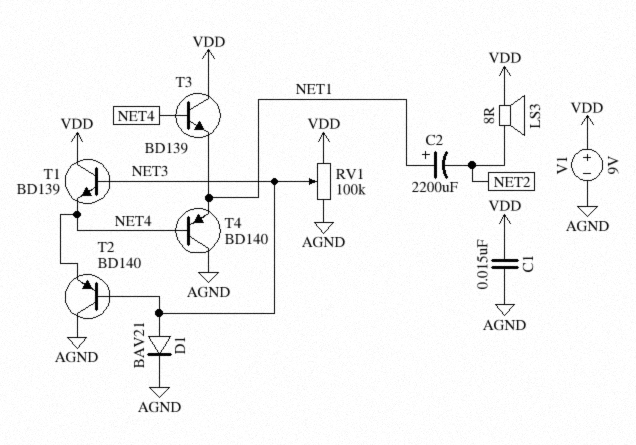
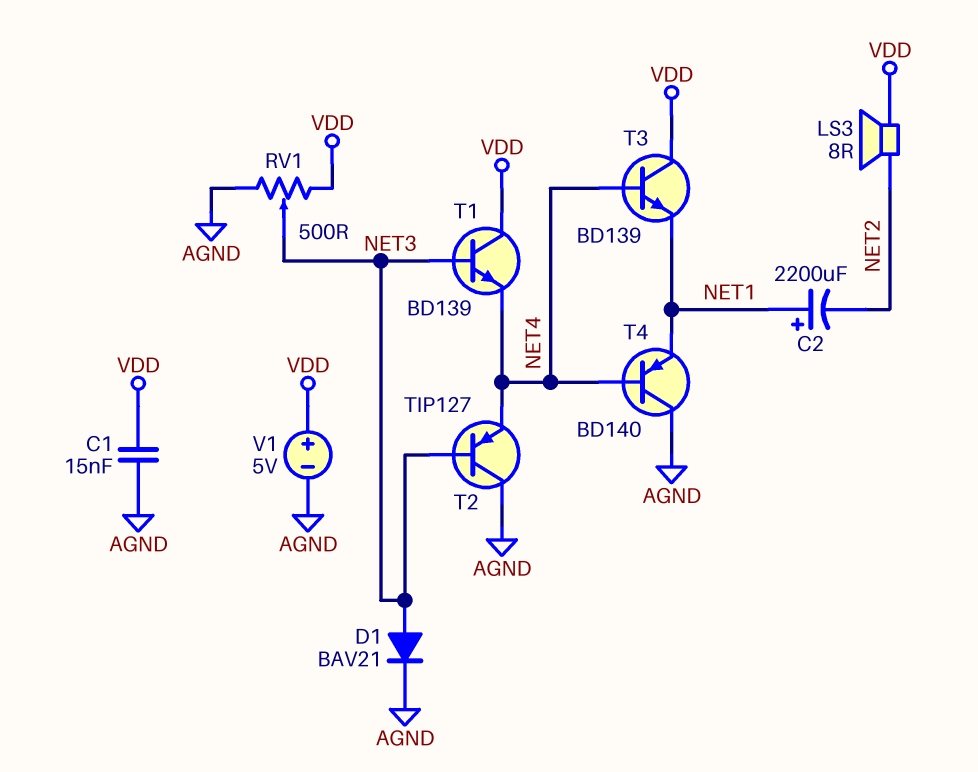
RV1: 100k (AGND, VDD, wiper NET3) -> 500 (AGND, VDD, wiper NET3)
T2: PNP BD140 (B NET3, C AGND, E NET4) -> PNP TIP127 (B NET3, C AGND, E NET4)
V1: 9V (plus VDD, minus AGND) -> 5V (plus VDD, minus AGND)

